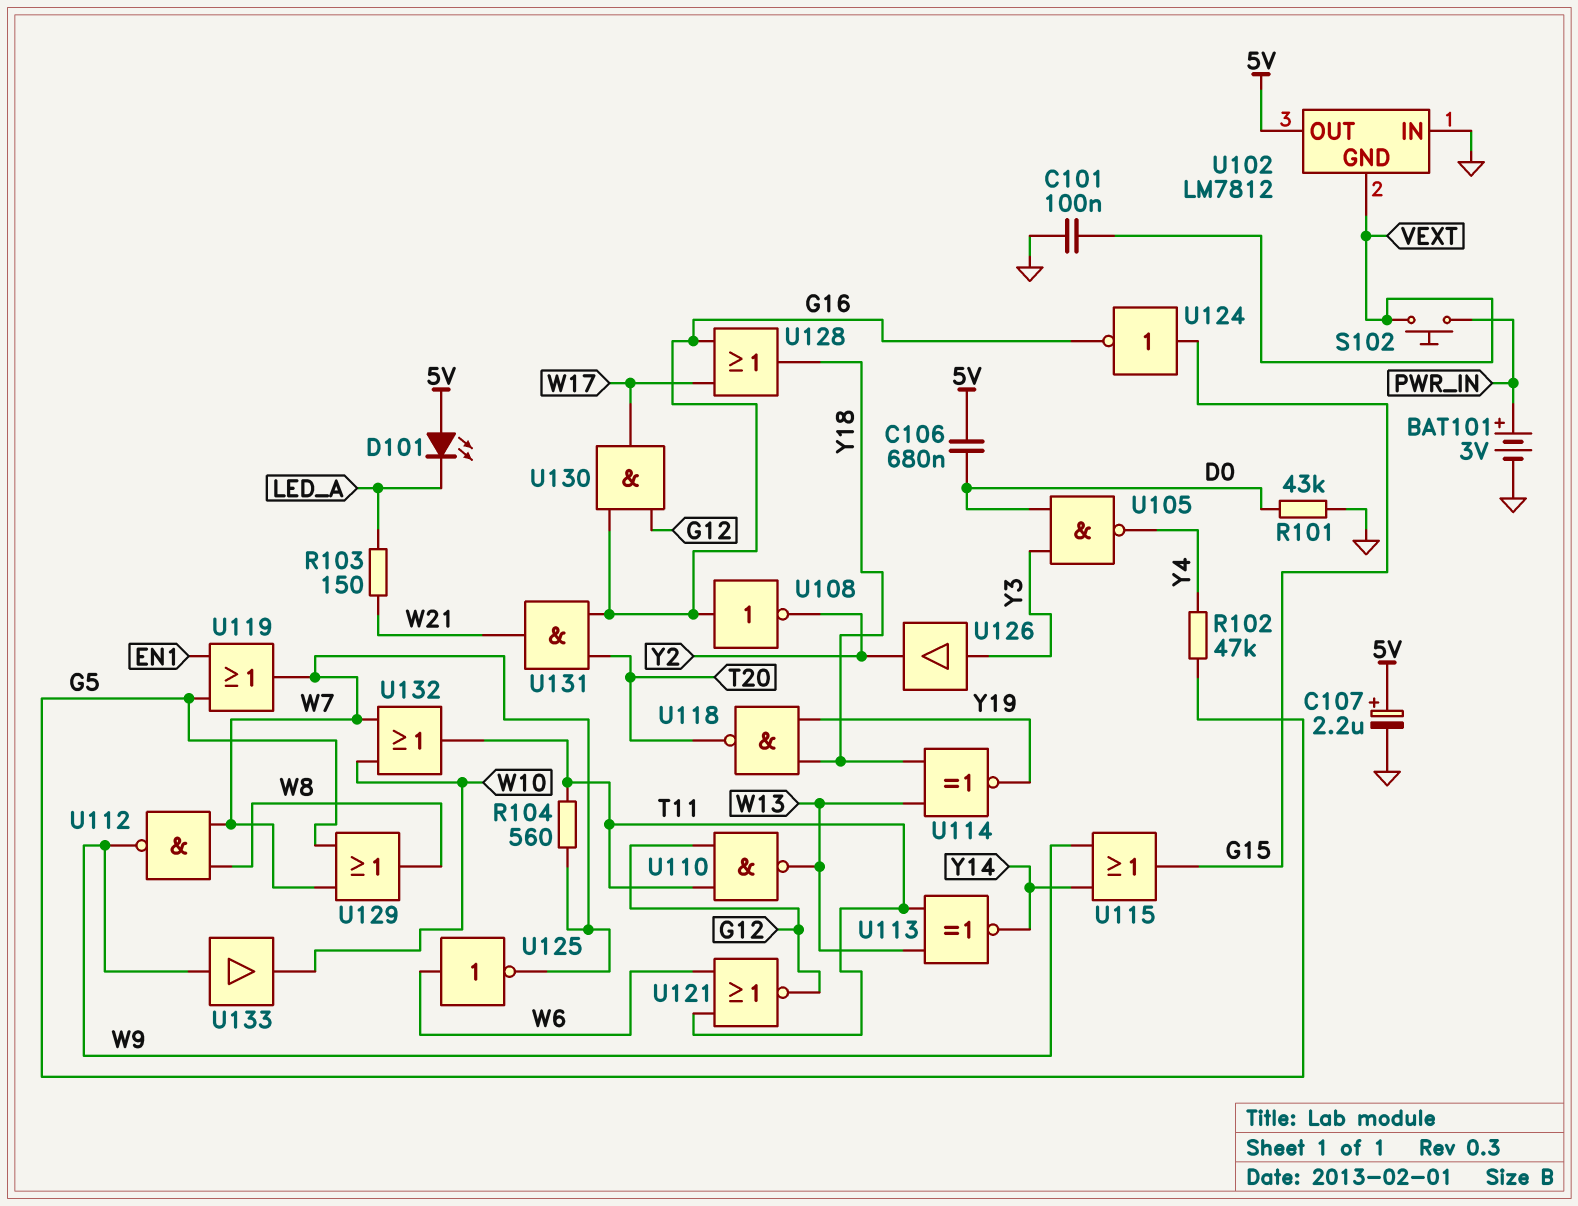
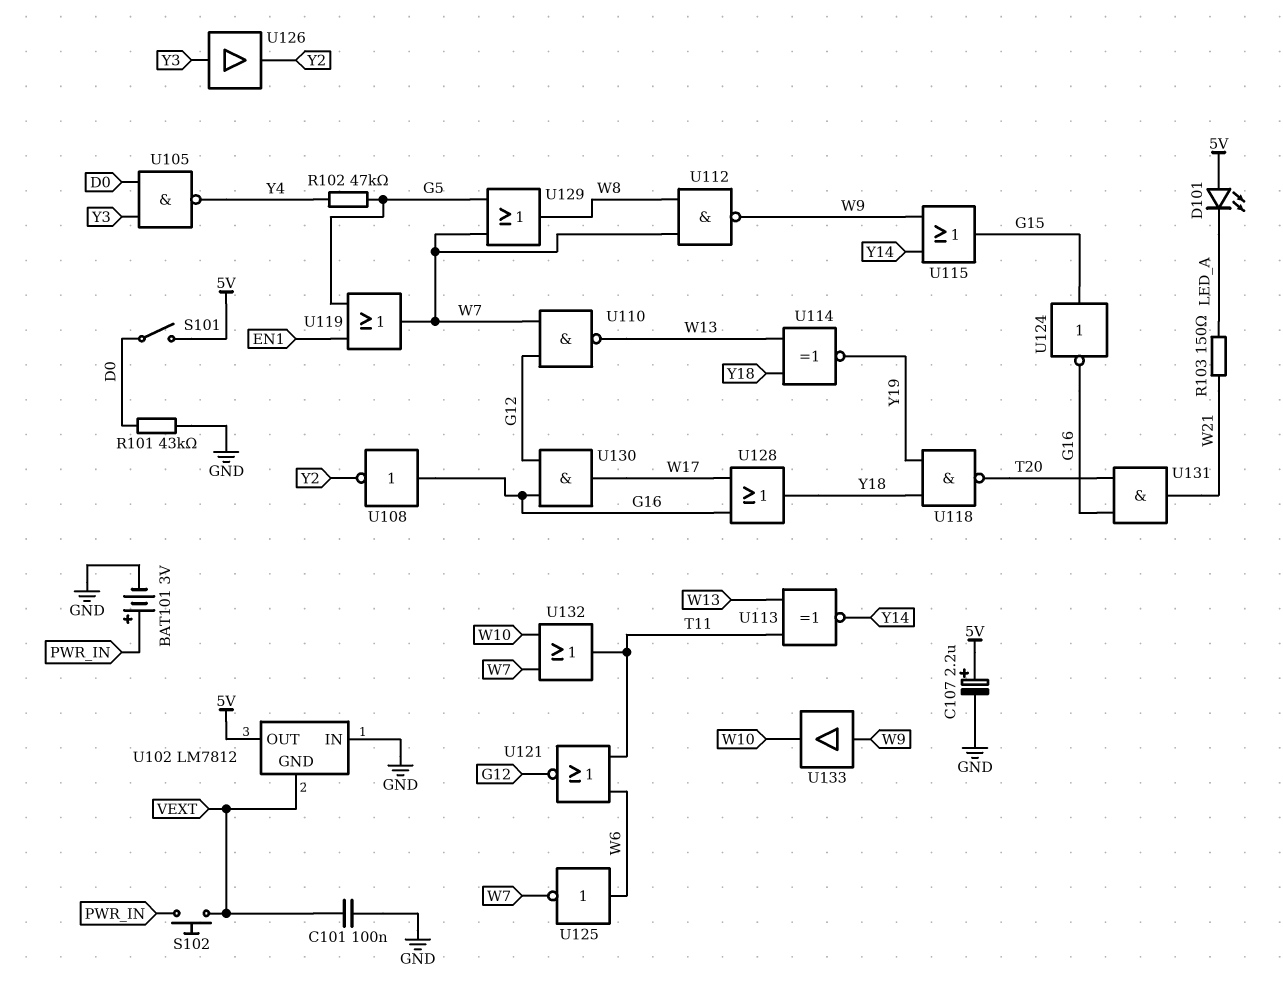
C106: 680nF (5V, D0) -> none
R104: 560 (T11, W7) -> none
S101: none -> switch (5V, D0)
U110: NAND (in G12, in T11, out W13) -> NAND (in G12, in W7, out W13)

